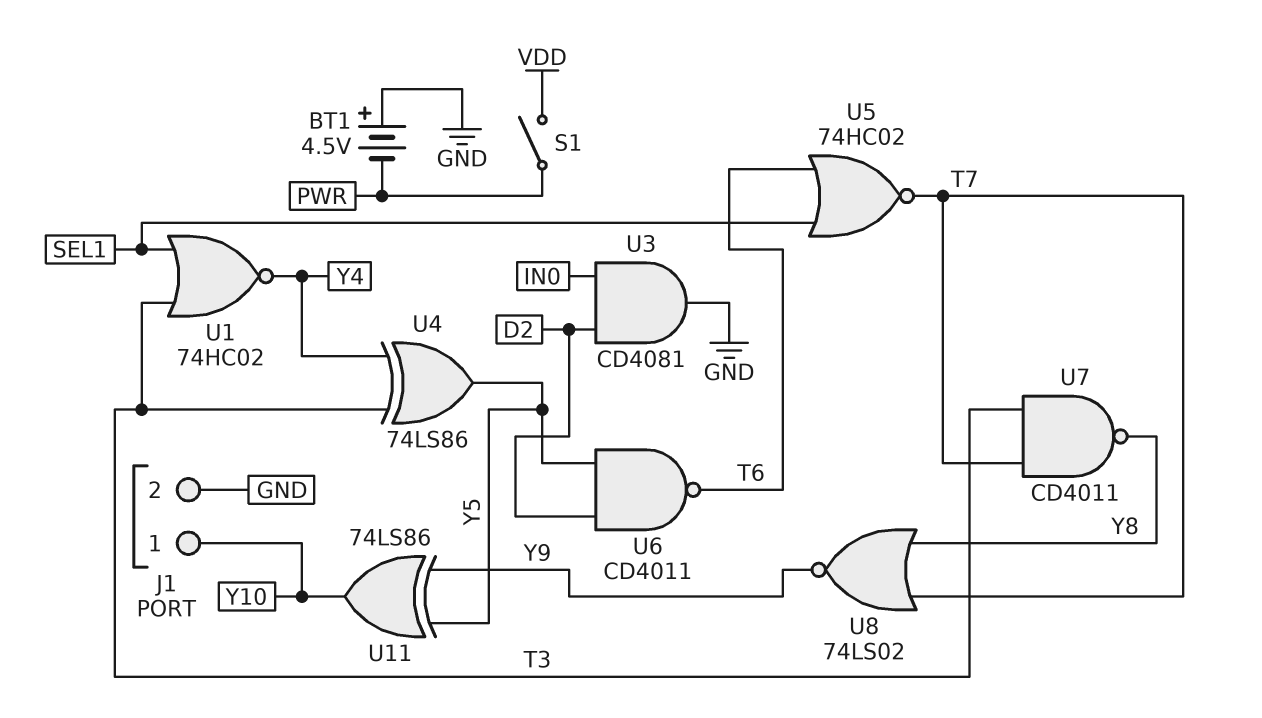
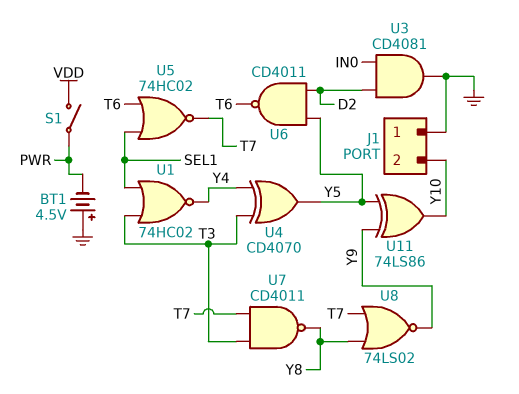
J1 pin 1: Y10 -> GND
J1 pin 2: GND -> Y10
U4: XOR 74LS86 (in T3, in Y4, out Y5) -> XOR CD4070 (in T3, in Y4, out Y5)

